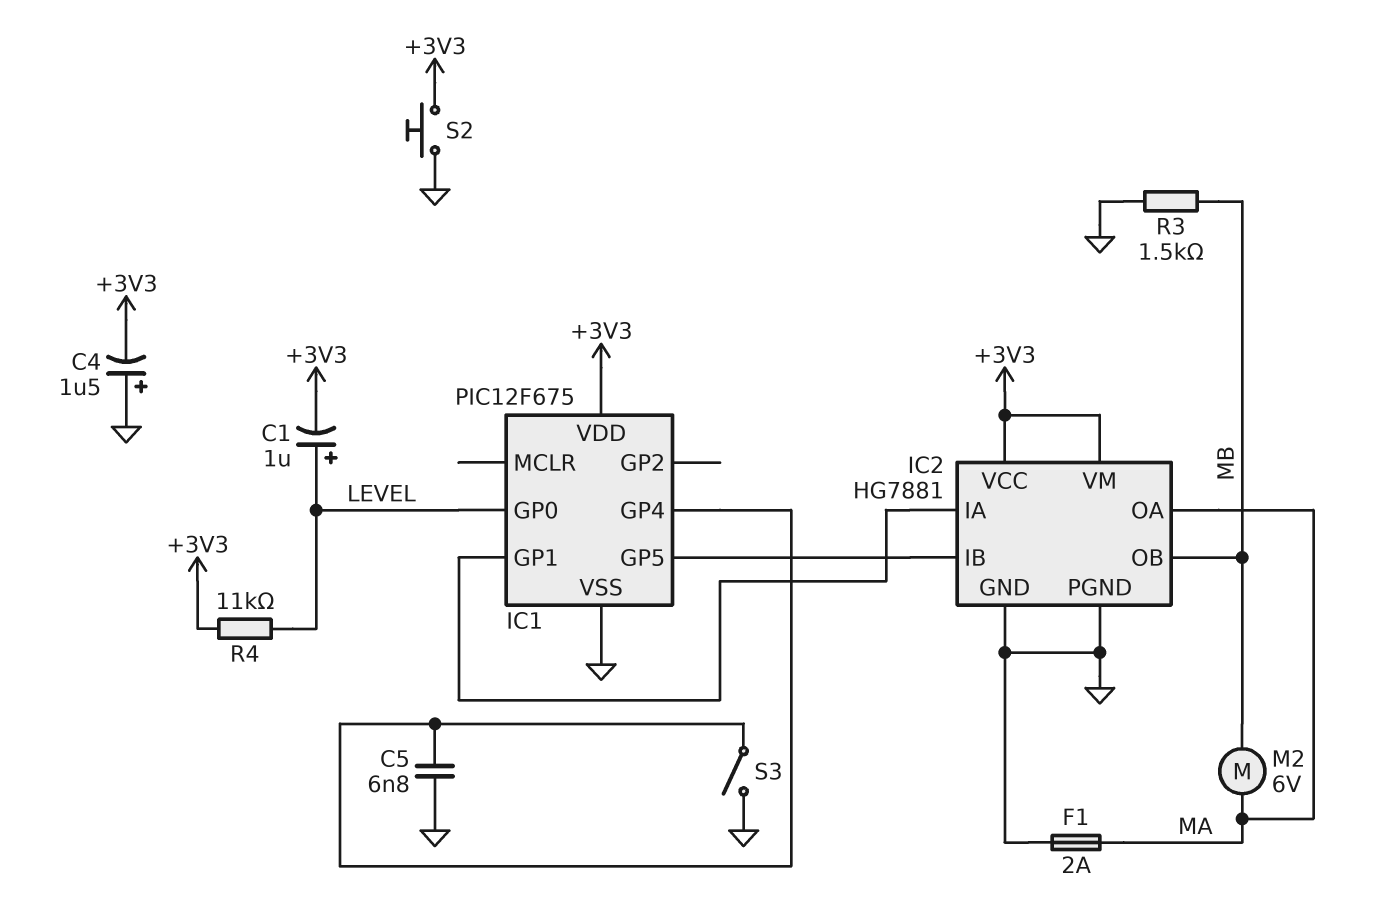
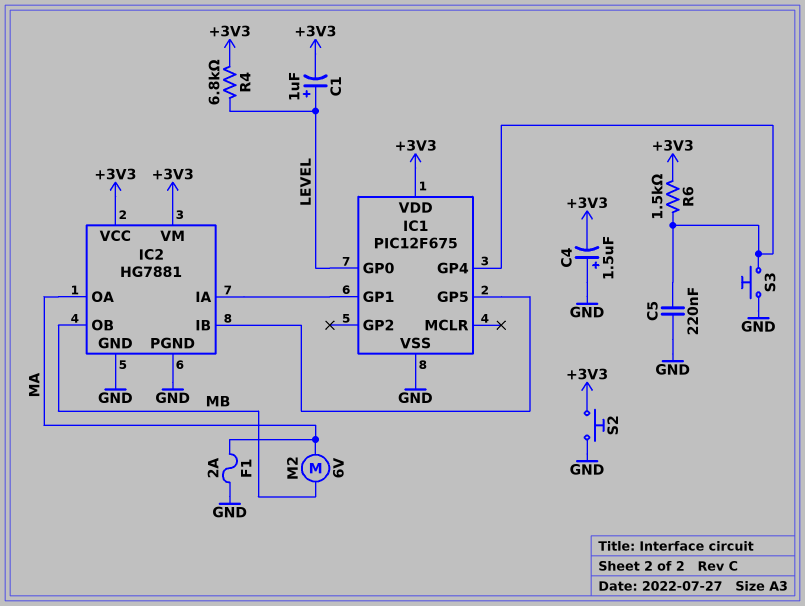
C5: 6.8nF (GND, IC1/GP4) -> 220nF (GND, IC1/GP4)
R3: 1.5k (GND, MB) -> none
R4: 11k (+3V3, LEVEL) -> 6.8k (+3V3, LEVEL)
R6: none -> 1.5k (+3V3, IC1/GP4)
S3: switch (GND, IC1/GP4) -> button (GND, IC1/GP4)

